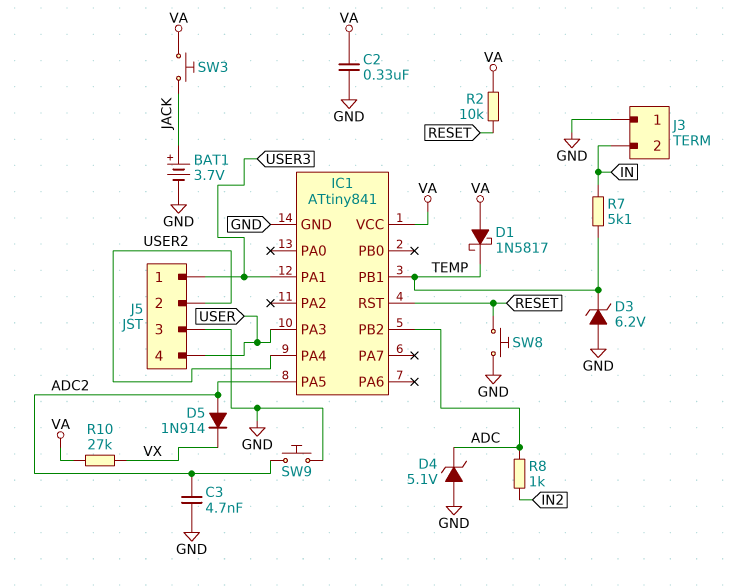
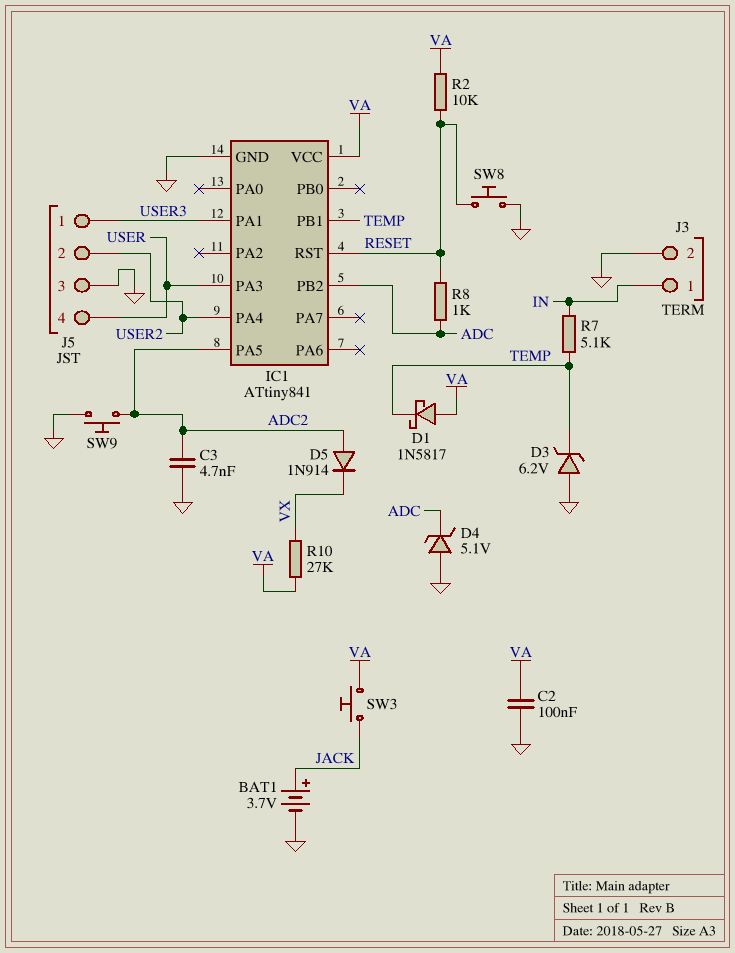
C2: 330nF (GND, VA) -> 100nF (GND, VA)
J3 pin 1: GND -> IN
J3 pin 2: IN -> GND
R8: 1k (ADC, IN2) -> 1k (ADC, RESET)

